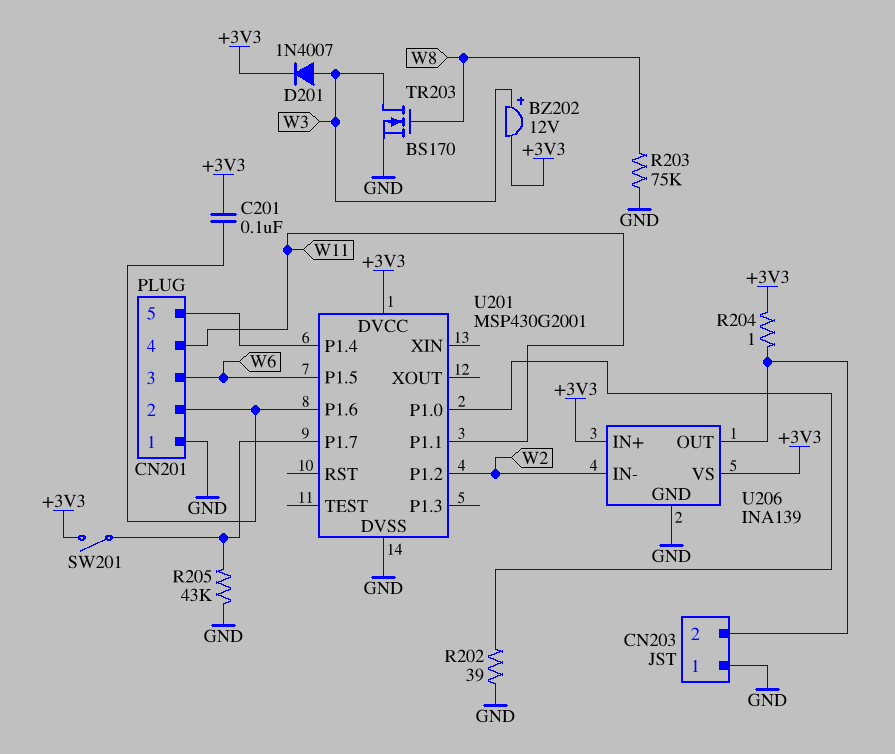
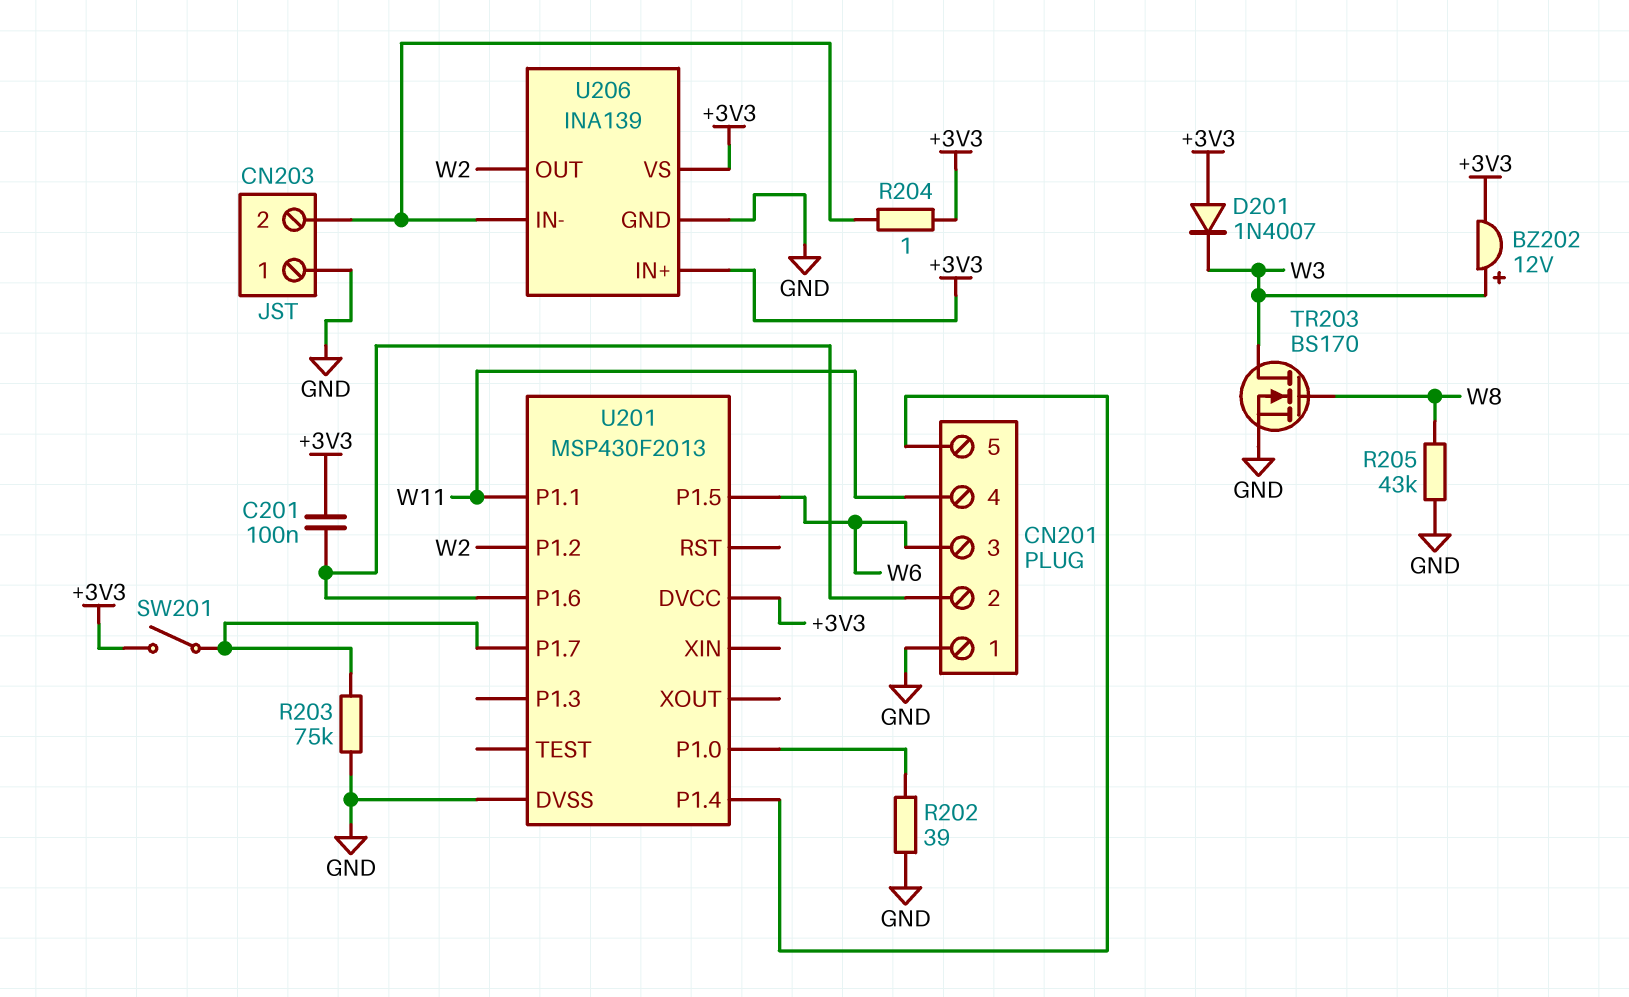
D201: diode 1N4007 (A W3, K +3V3) -> diode 1N4007 (A +3V3, K W3)
R203: 75k (GND, W8) -> 75k (GND, U201/P1.7)
R205: 43k (GND, U201/P1.7) -> 43k (GND, W8)
U201: MSP430G2001 -> MSP430F2013
U206 pin IN-: W2 -> CN203/2
U206 pin OUT: CN203/2 -> W2

